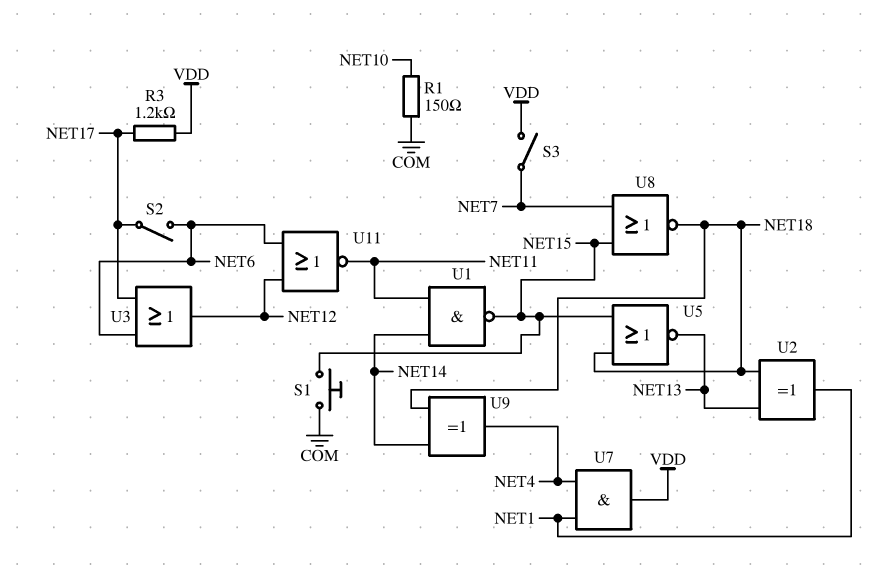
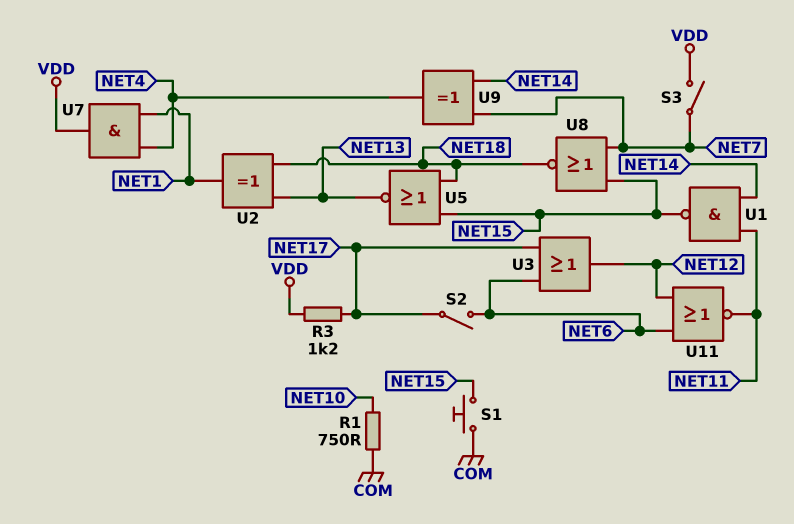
R1: 150 (COM, NET10) -> 750 (COM, NET10)
U9: XOR (in NET14, in NET18, out NET4) -> XOR (in NET7, in NET14, out NET4)

